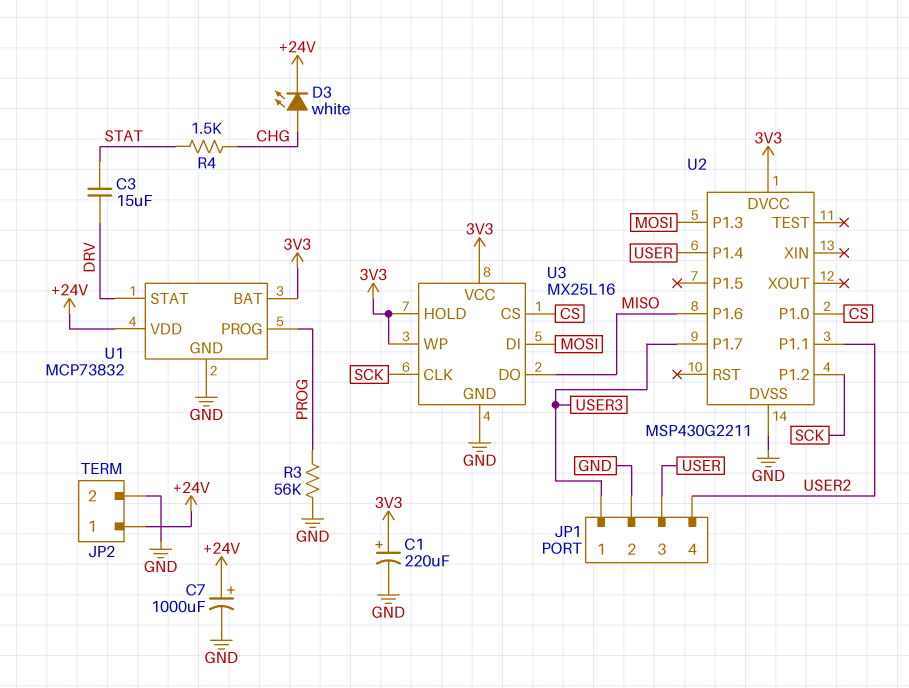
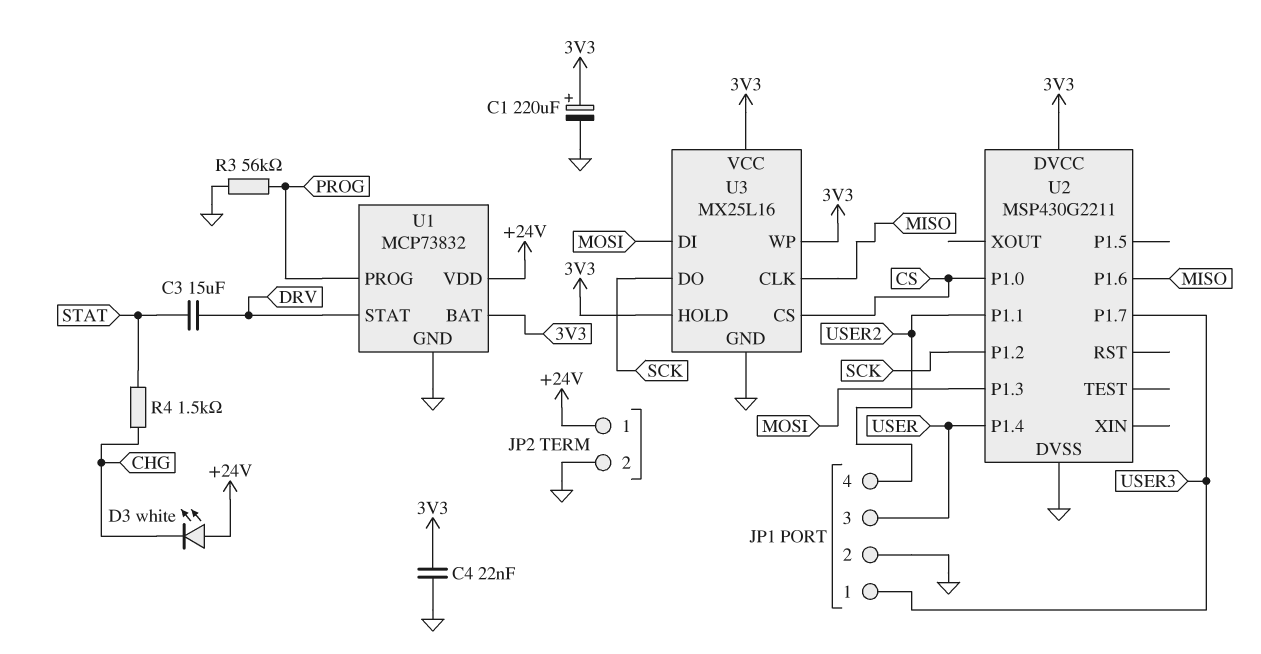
C4: none -> 22nF (3V3, GND)
C7: 1000uF (plus +24V, minus GND) -> none
D3: LED white (A CHG, K +24V) -> LED white (A +24V, K CHG)
U3 pin CLK: SCK -> MISO
U3 pin DO: MISO -> SCK

